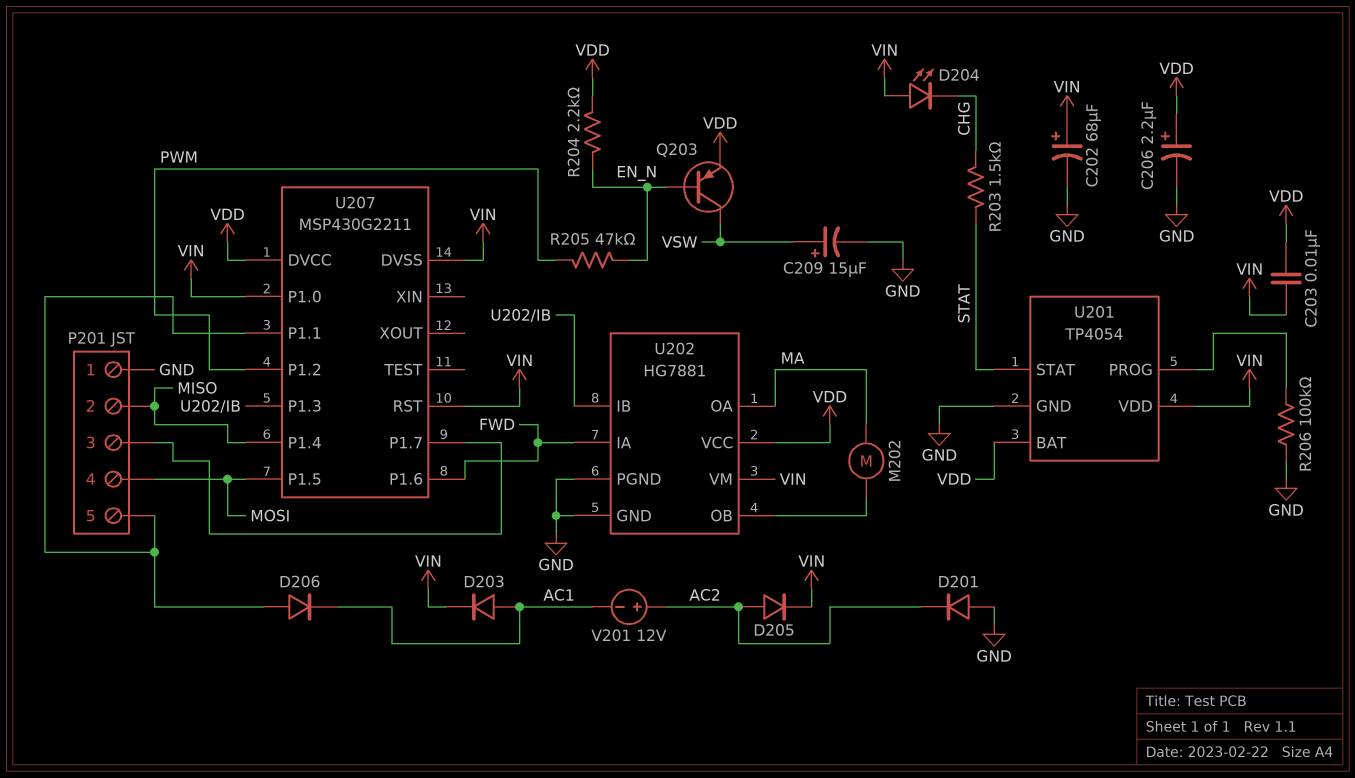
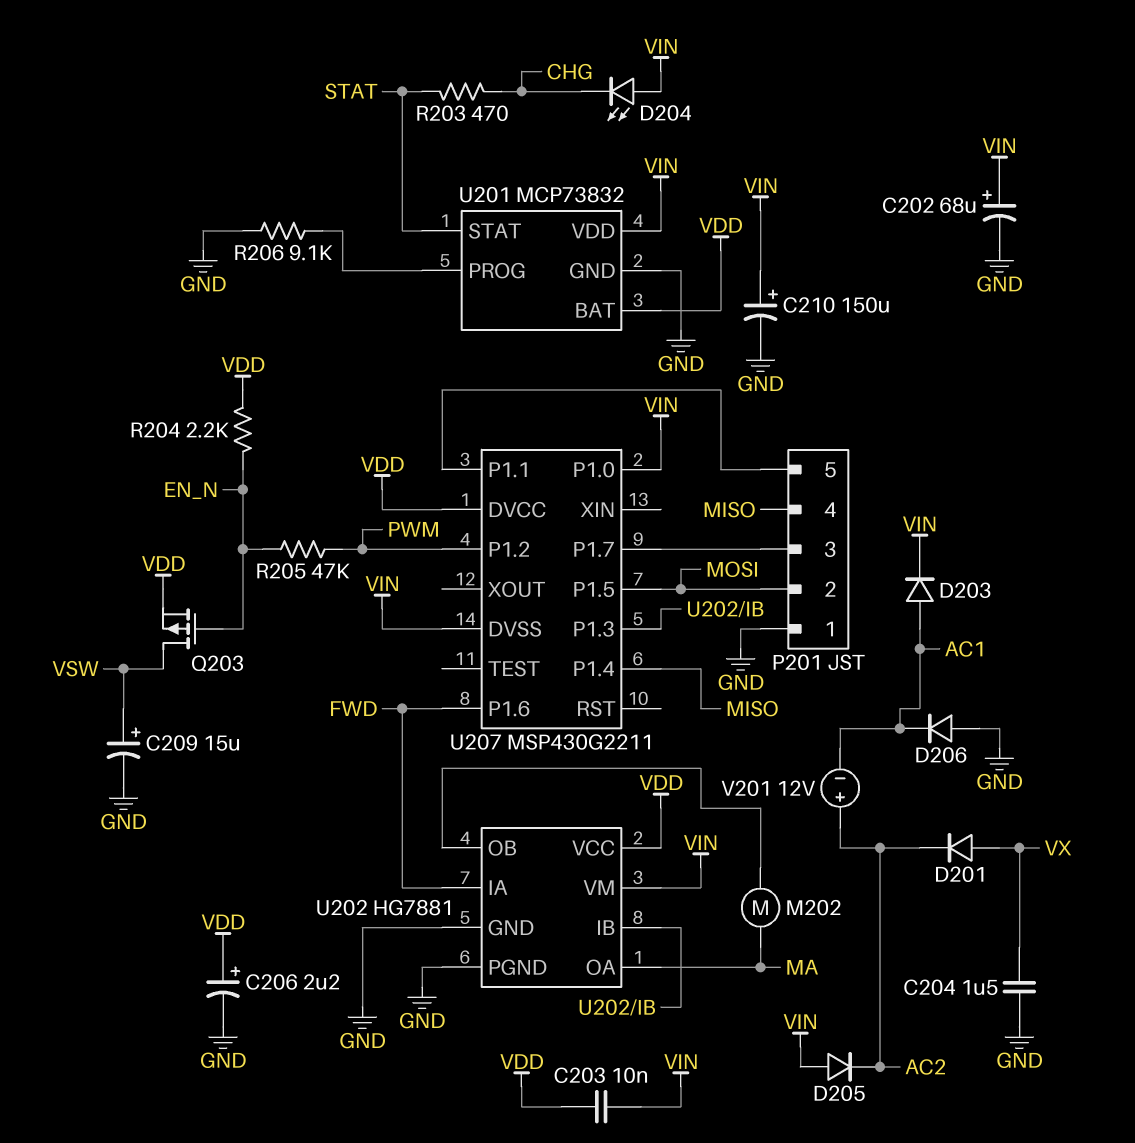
C204: none -> 1.5uF (GND, VX)
C210: none -> 150uF (plus VIN, minus GND)
D201: diode (A GND, K AC2) -> diode (A VX, K AC2)
D205: diode (A AC2, K VIN) -> diode (A VIN, K AC2)
D206: diode (A P201/5, K AC1) -> diode (A GND, K AC1)
P201 pin 2: MISO -> MOSI
P201 pin 4: MOSI -> MISO
Q203: PNP (B EN_N, C VSW, E VDD) -> PMOS (G EN_N, D VSW, S VDD)
R203: 1.5k (CHG, STAT) -> 470 (CHG, STAT)
R206: 100k (GND, U201/PROG) -> 9.1k (GND, U201/PROG)
U201: TP4054 -> MCP73832
U207 pin RST: VIN -> none

